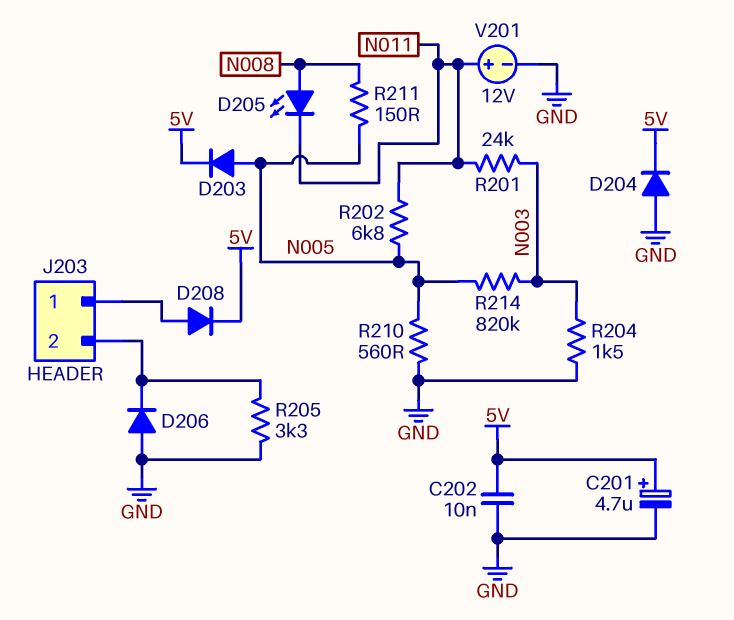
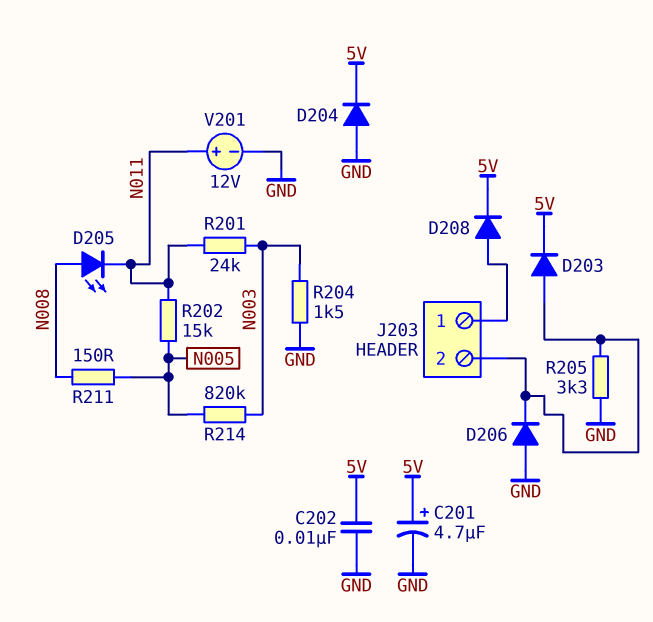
D203: diode (A N005, K 5V) -> diode (A J203/2, K 5V)
R202: 6.8k (N005, N011) -> 15k (N005, N011)
R210: 560 (GND, N005) -> none

